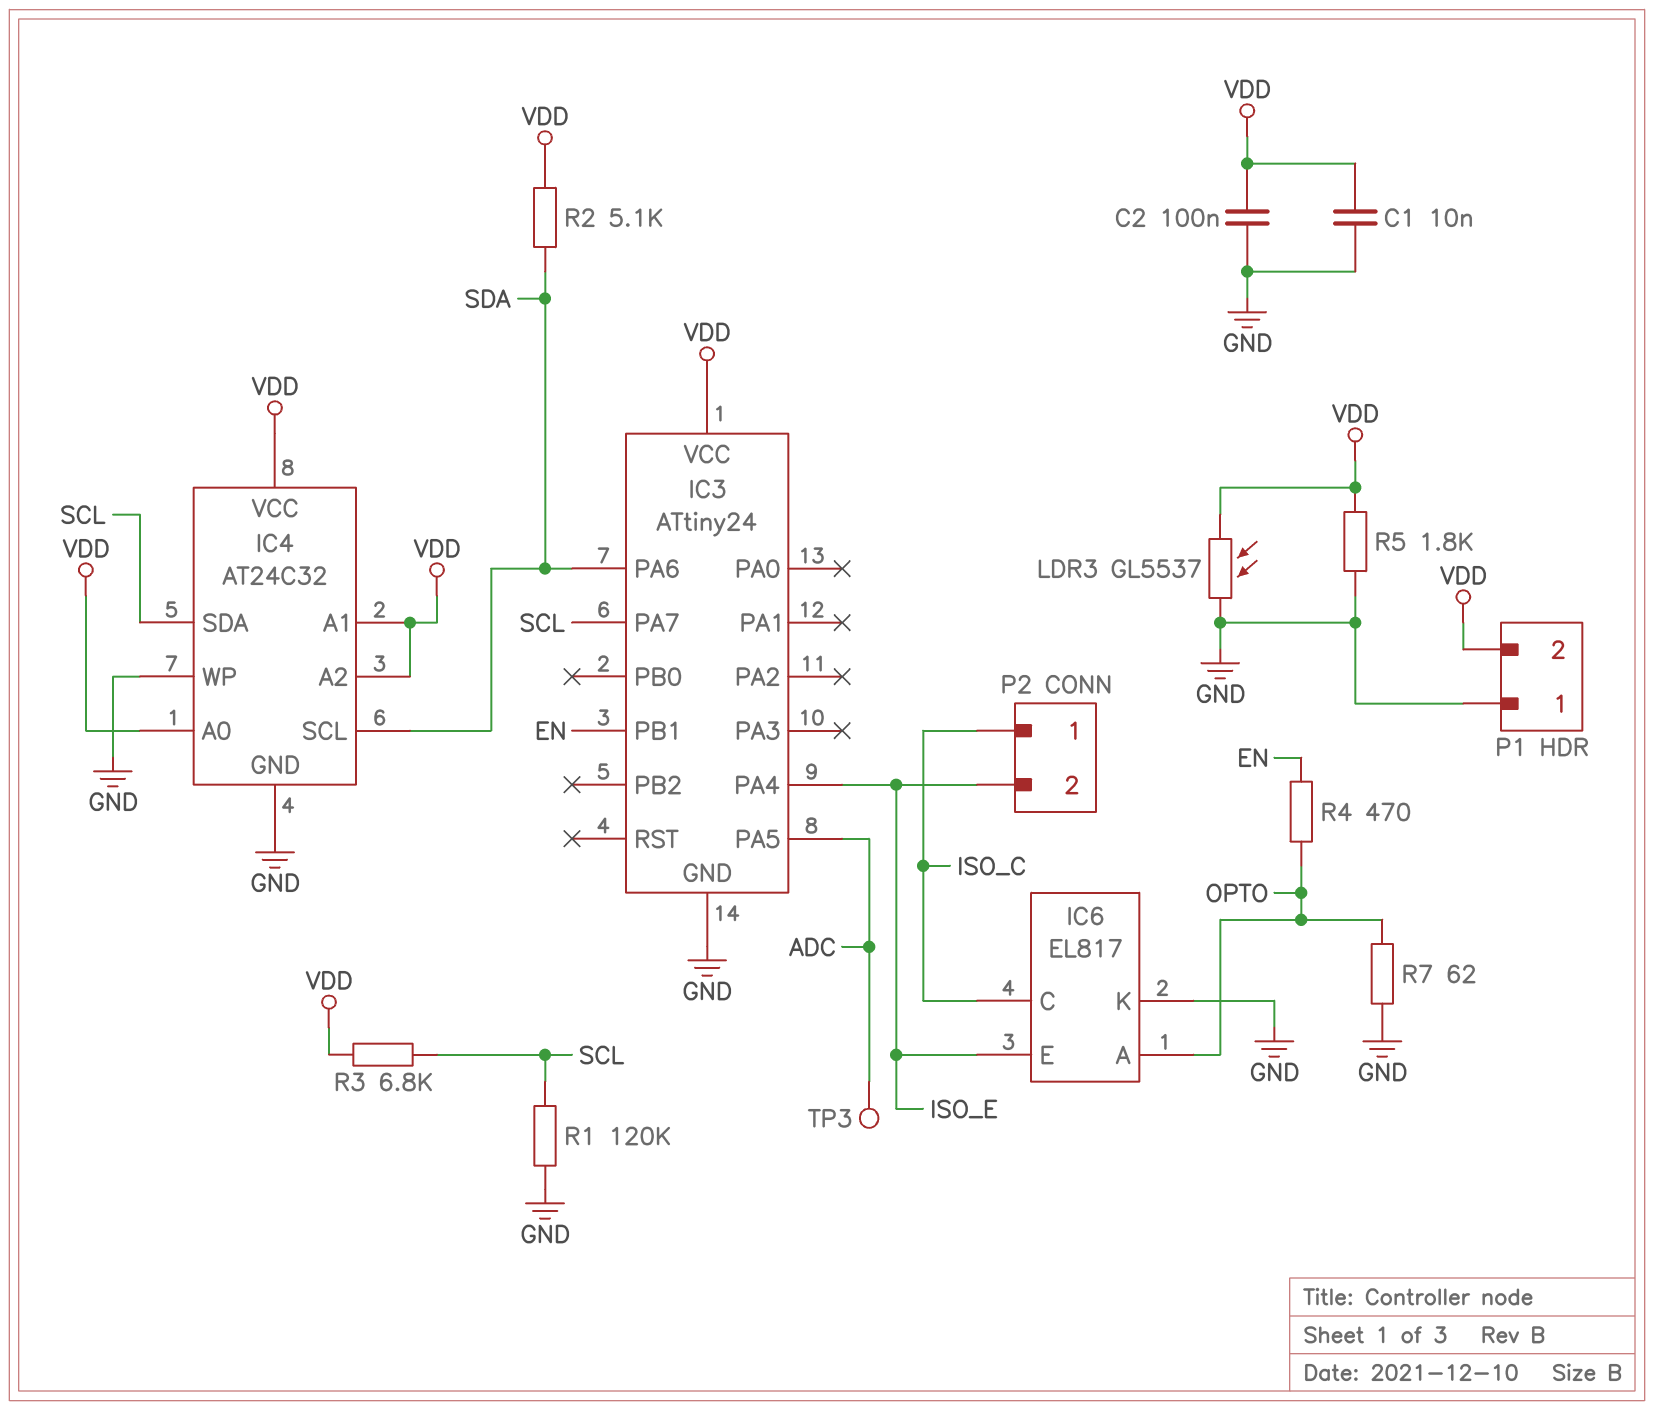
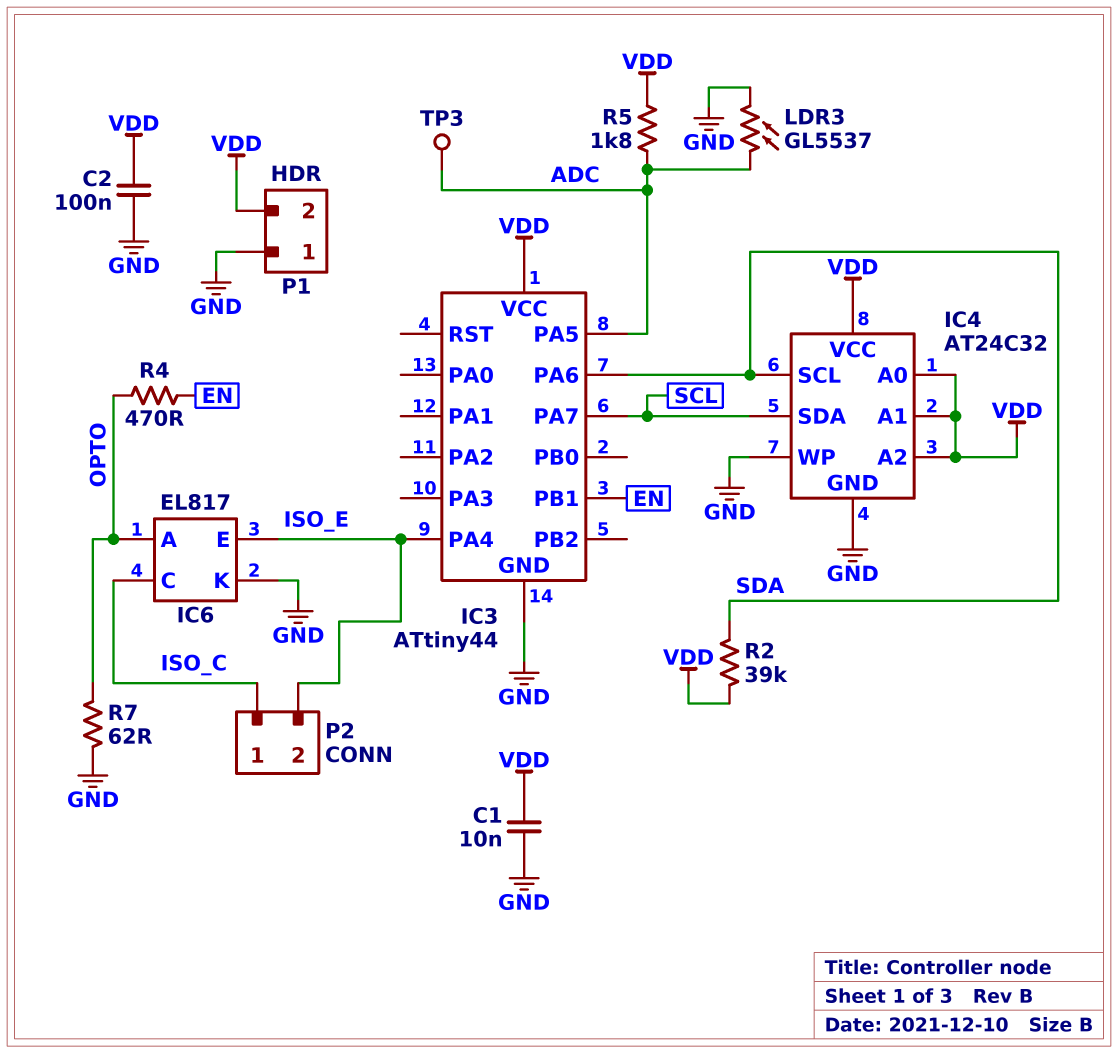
IC3: ATtiny24 -> ATtiny44
LDR3: GL5537 (GND, VDD) -> GL5537 (ADC, GND)
R1: 120k (GND, SCL) -> none
R2: 5.1k (SDA, VDD) -> 39k (SDA, VDD)
R3: 6.8k (SCL, VDD) -> none
R5: 1.8k (GND, VDD) -> 1.8k (ADC, VDD)

